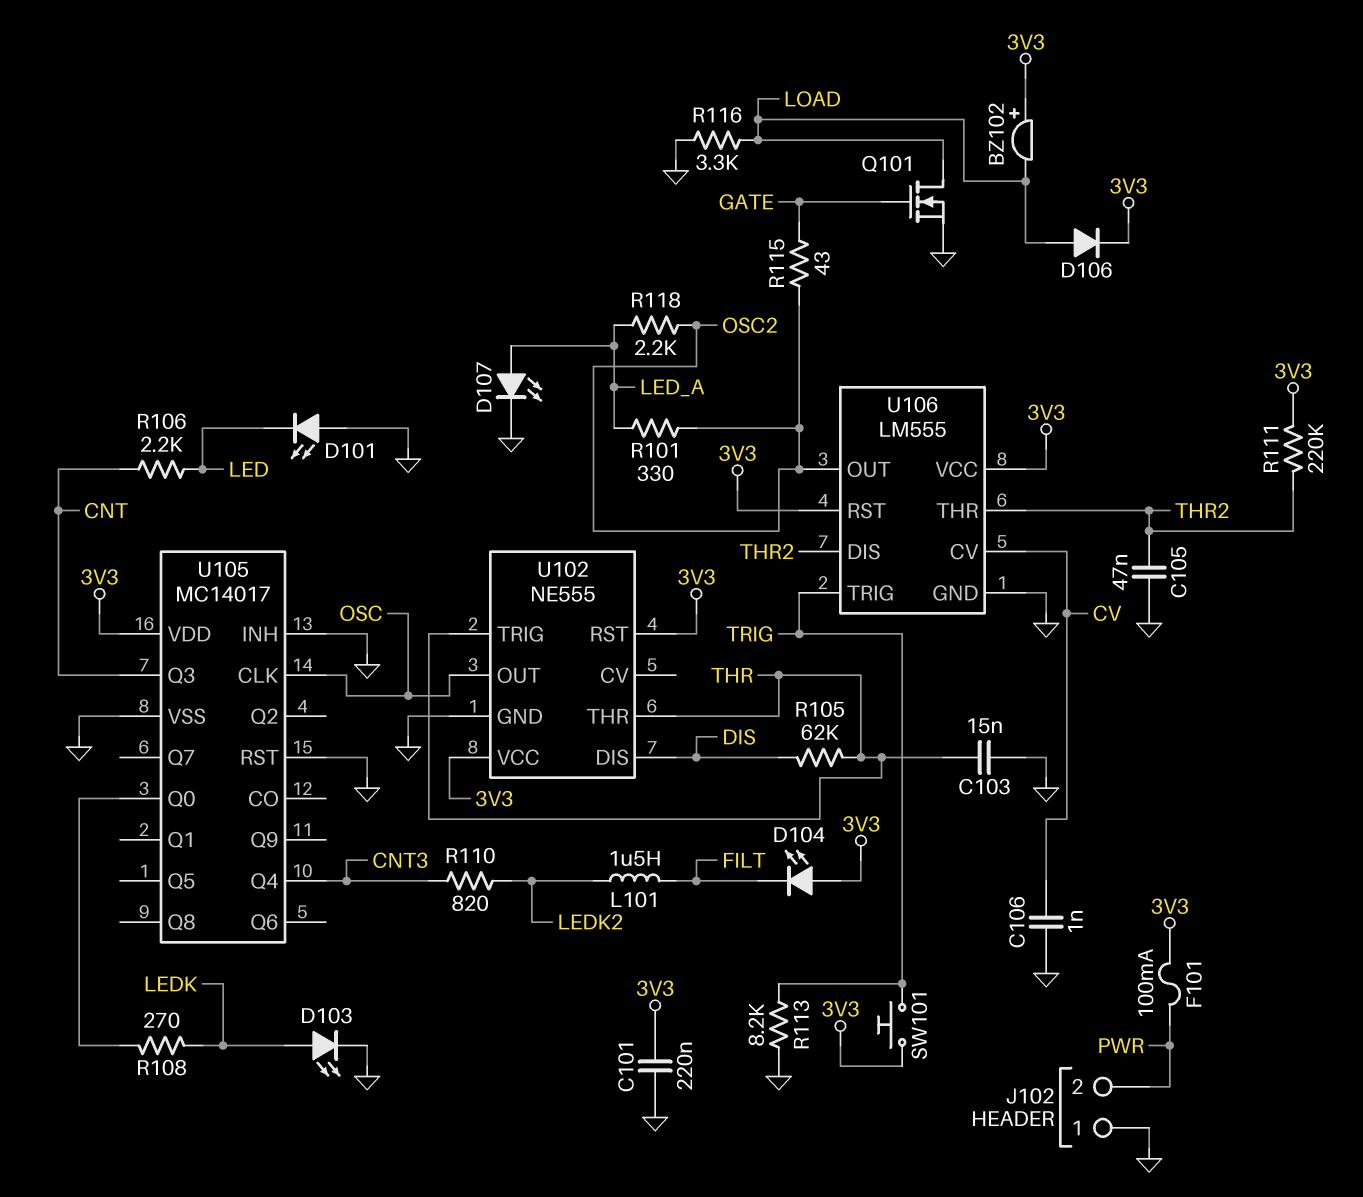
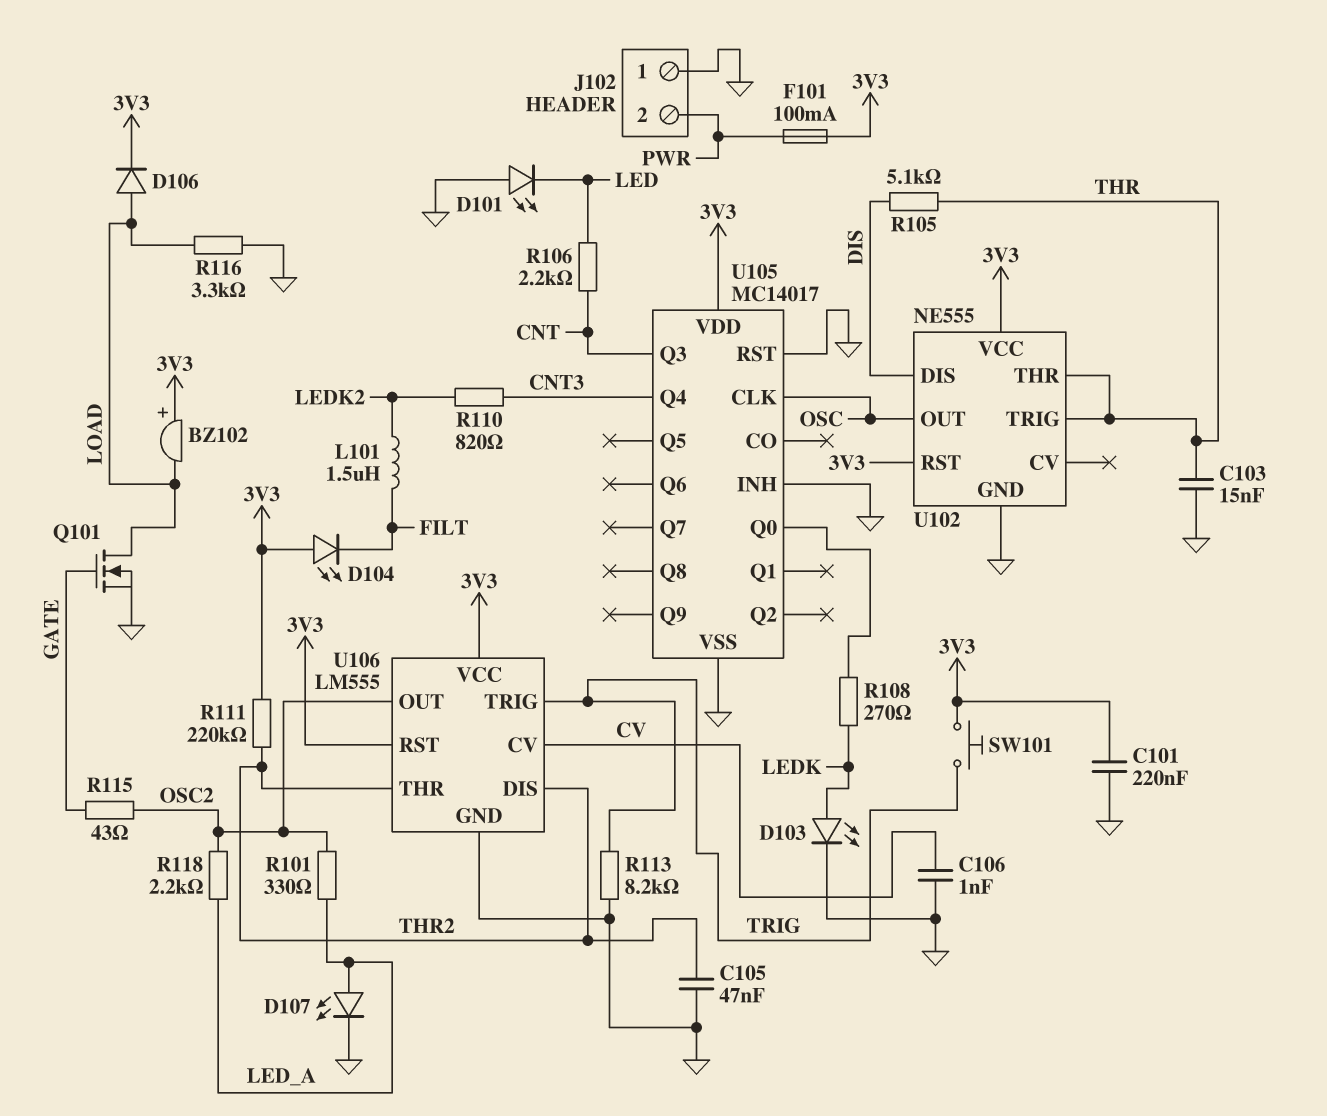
R105: 62k (DIS, THR) -> 5.1k (DIS, THR)

